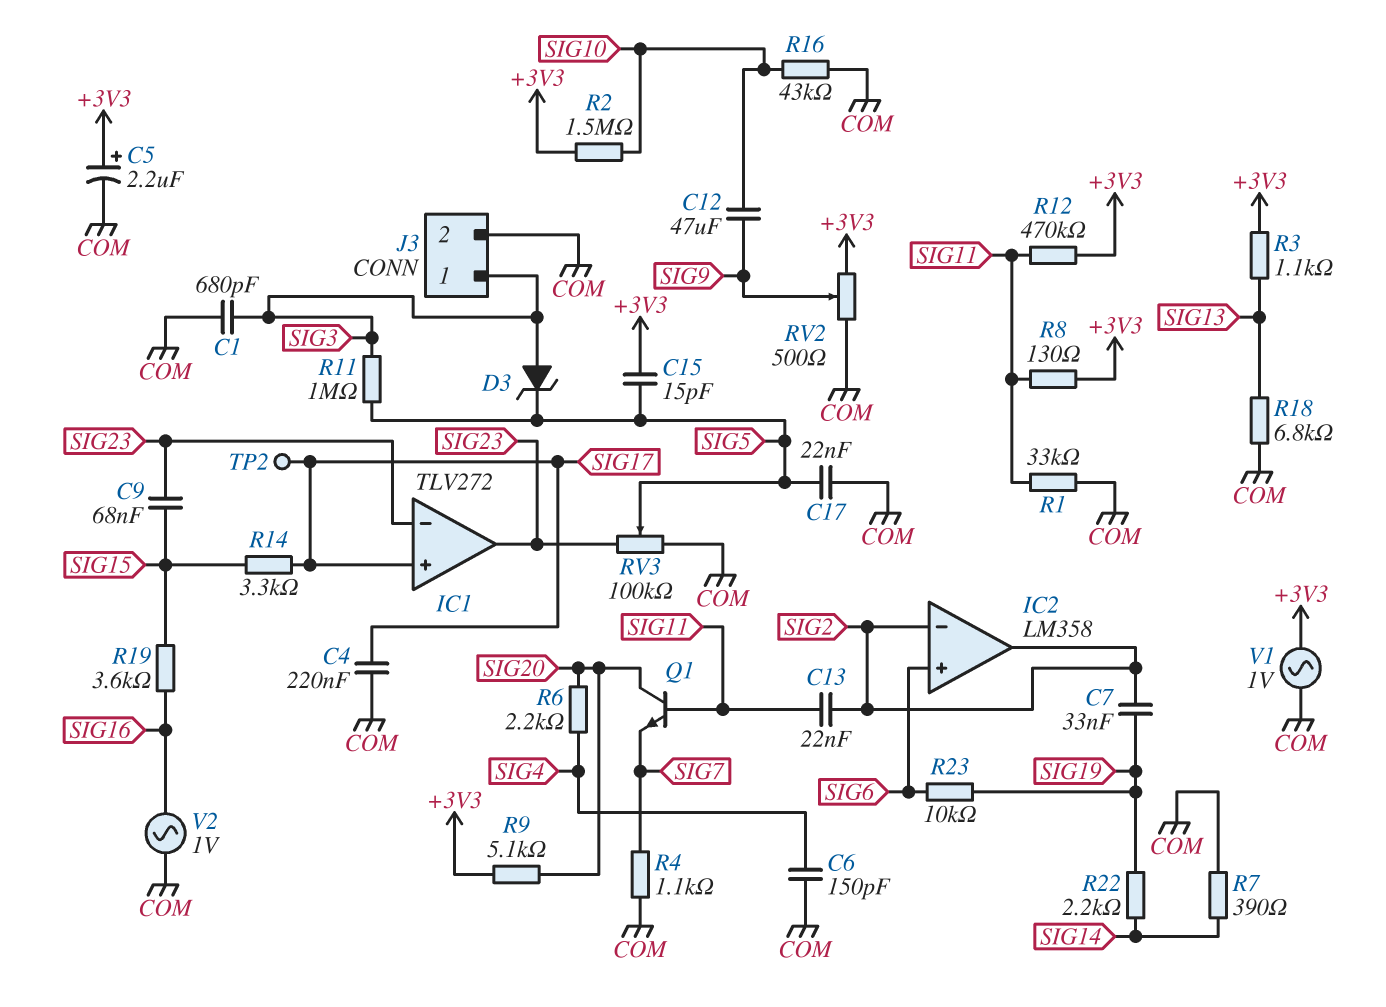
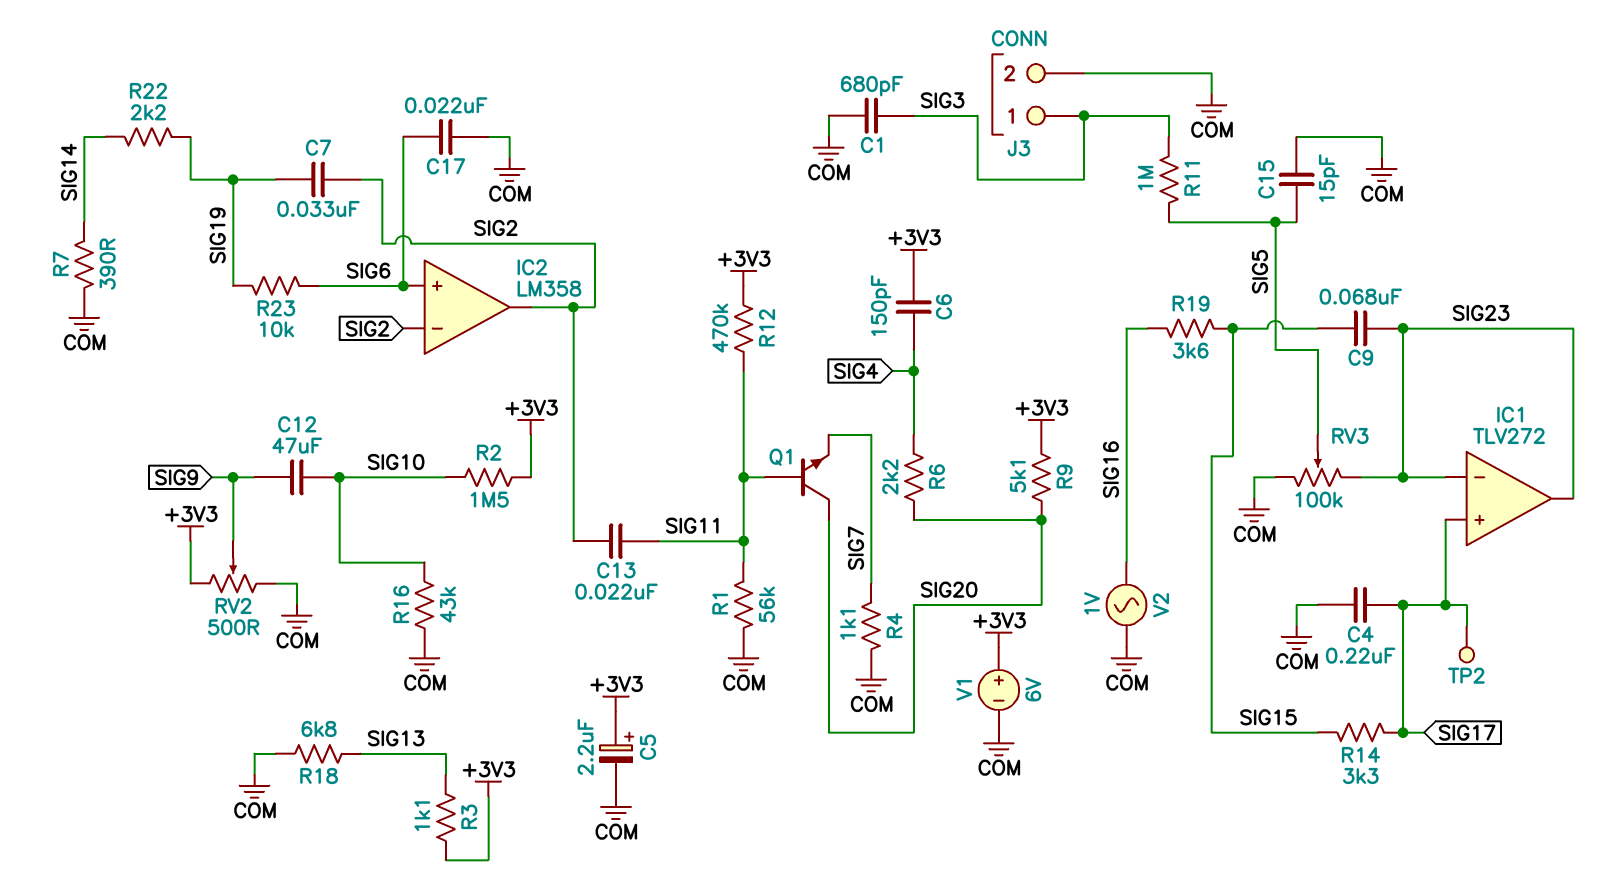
C6: 150pF (COM, SIG4) -> 150pF (+3V3, SIG4)
C15: 15pF (+3V3, SIG5) -> 15pF (COM, SIG5)
C17: 22nF (COM, SIG5) -> 22nF (COM, SIG6)
D3: zener (A SIG3, K SIG5) -> none
R1: 33k (COM, SIG11) -> 56k (COM, SIG11)
R8: 130 (+3V3, SIG11) -> none
V1: AC 1V (+3V3, COM) -> 6V (plus +3V3, minus COM)

